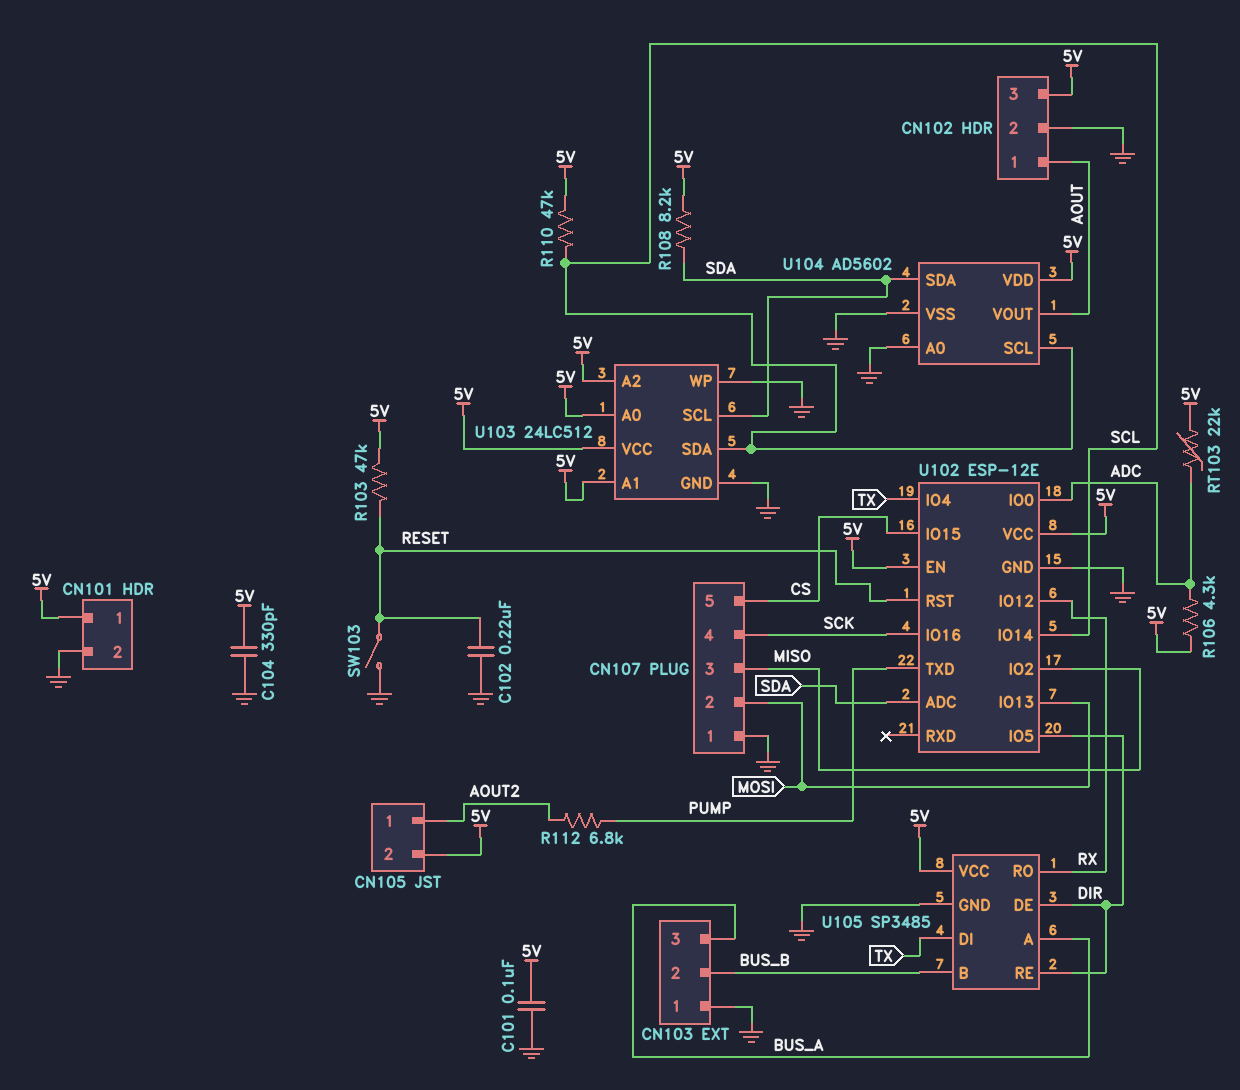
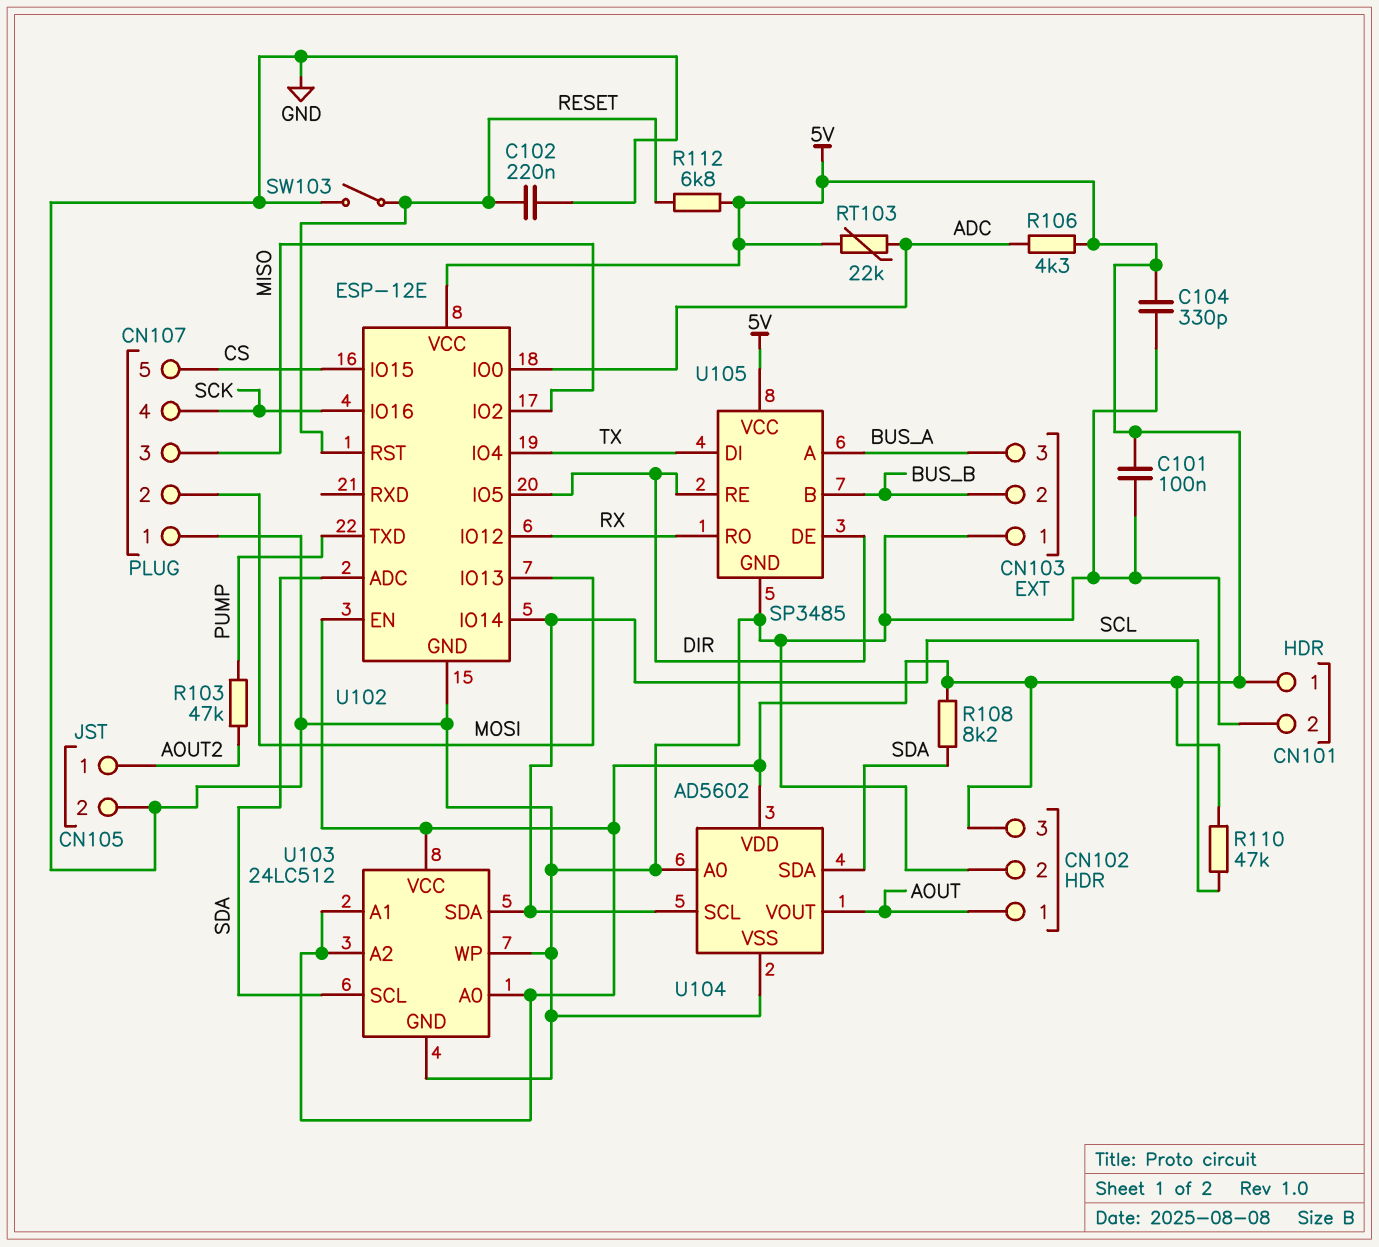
CN105 pin 2: 5V -> GND
R103: 47k (5V, RESET) -> 47k (AOUT2, PUMP)
R112: 6.8k (AOUT2, PUMP) -> 6.8k (5V, RESET)

